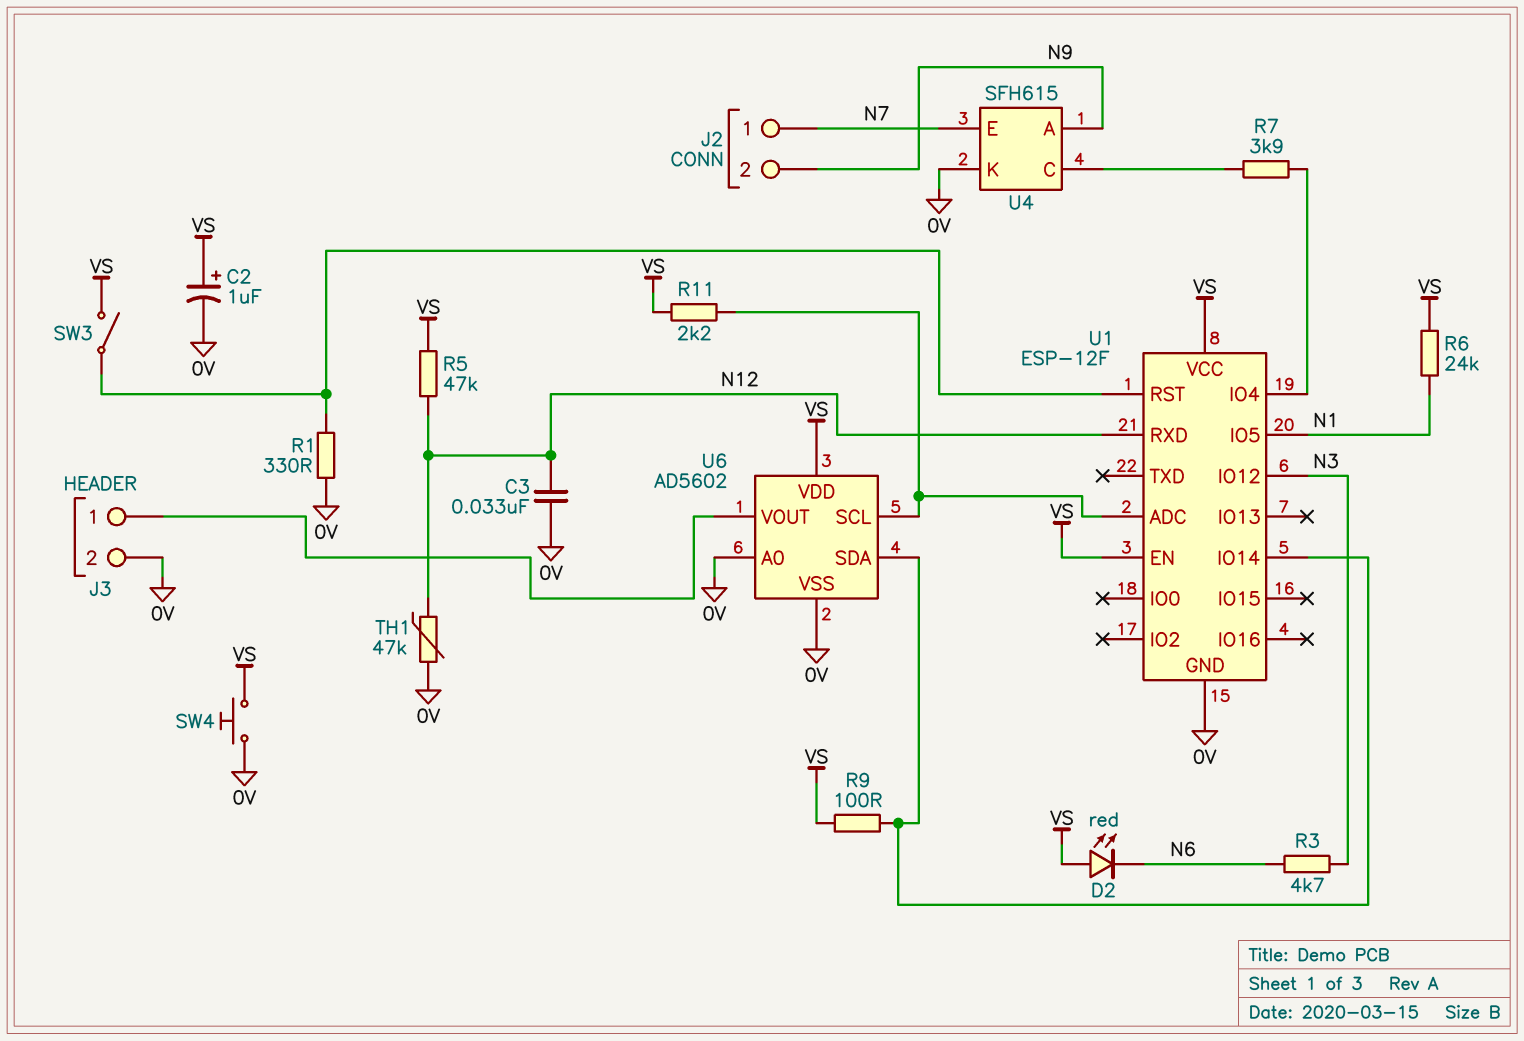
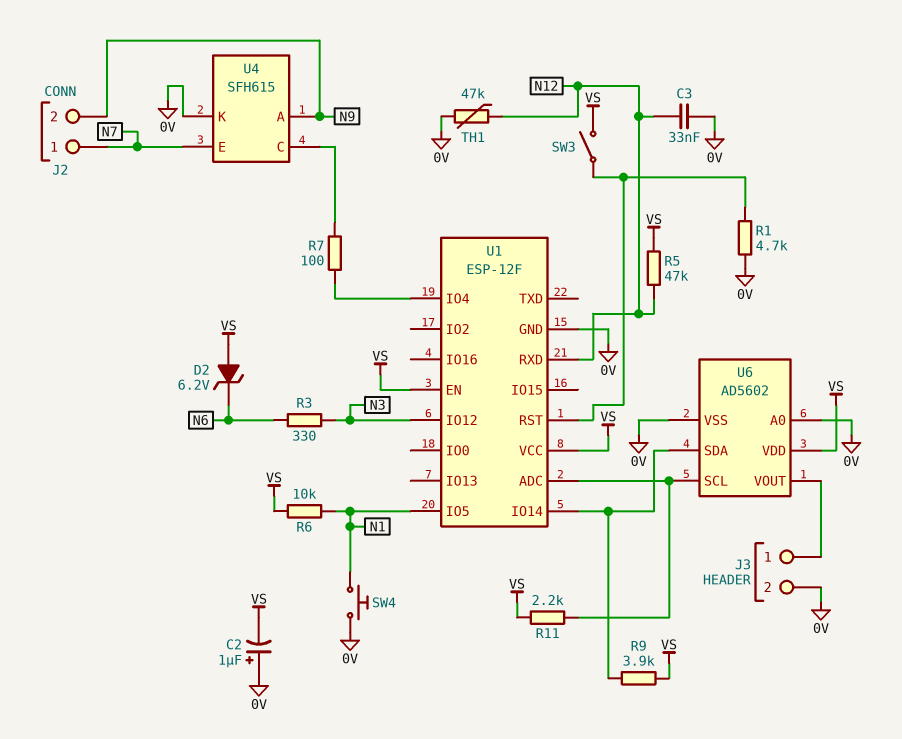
C2: 1uF (plus VS, minus 0V) -> 1uF (plus 0V, minus VS)
D2: LED red (A VS, K N6) -> zener 6.2V (A VS, K N6)
R1: 330 (0V, U1/RST) -> 4.7k (0V, U1/RST)
R3: 4.7k (N3, N6) -> 330 (N3, N6)
R6: 24k (N1, VS) -> 10k (N1, VS)
R7: 3.9k (U1/IO4, U4/C) -> 100 (U1/IO4, U4/C)
R9: 100 (U1/IO14, VS) -> 3.9k (U1/IO14, VS)
SW4: button (0V, VS) -> button (0V, N1)

